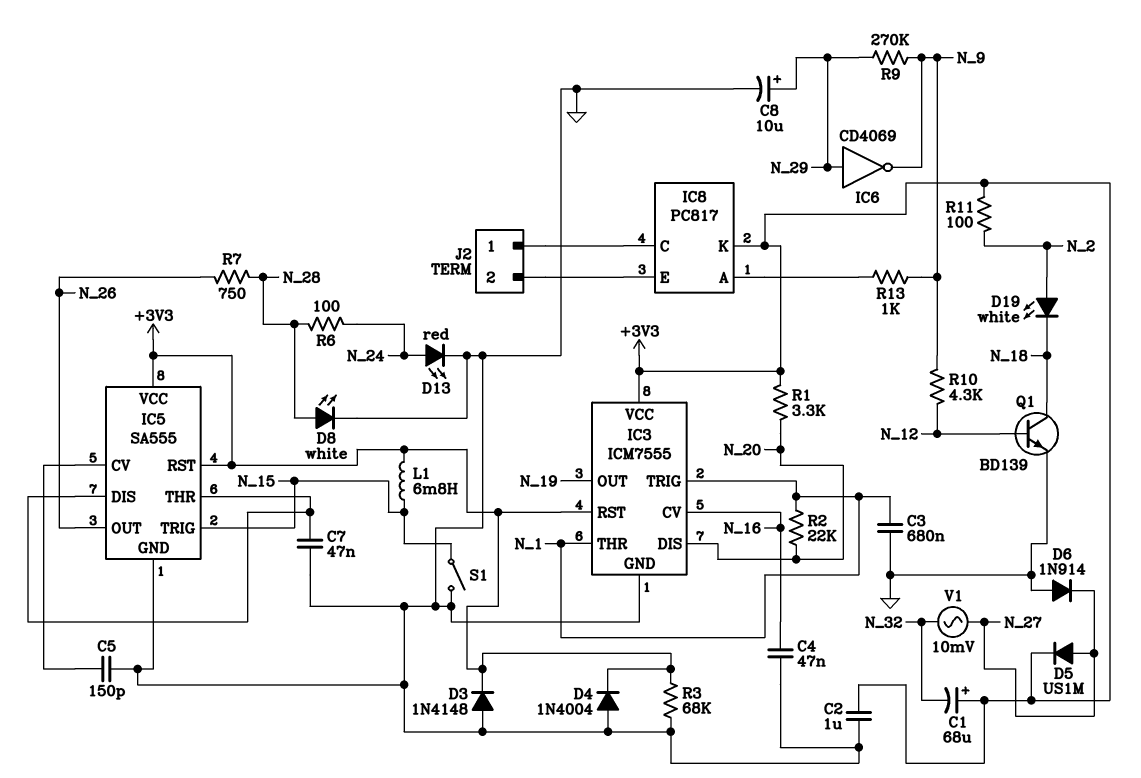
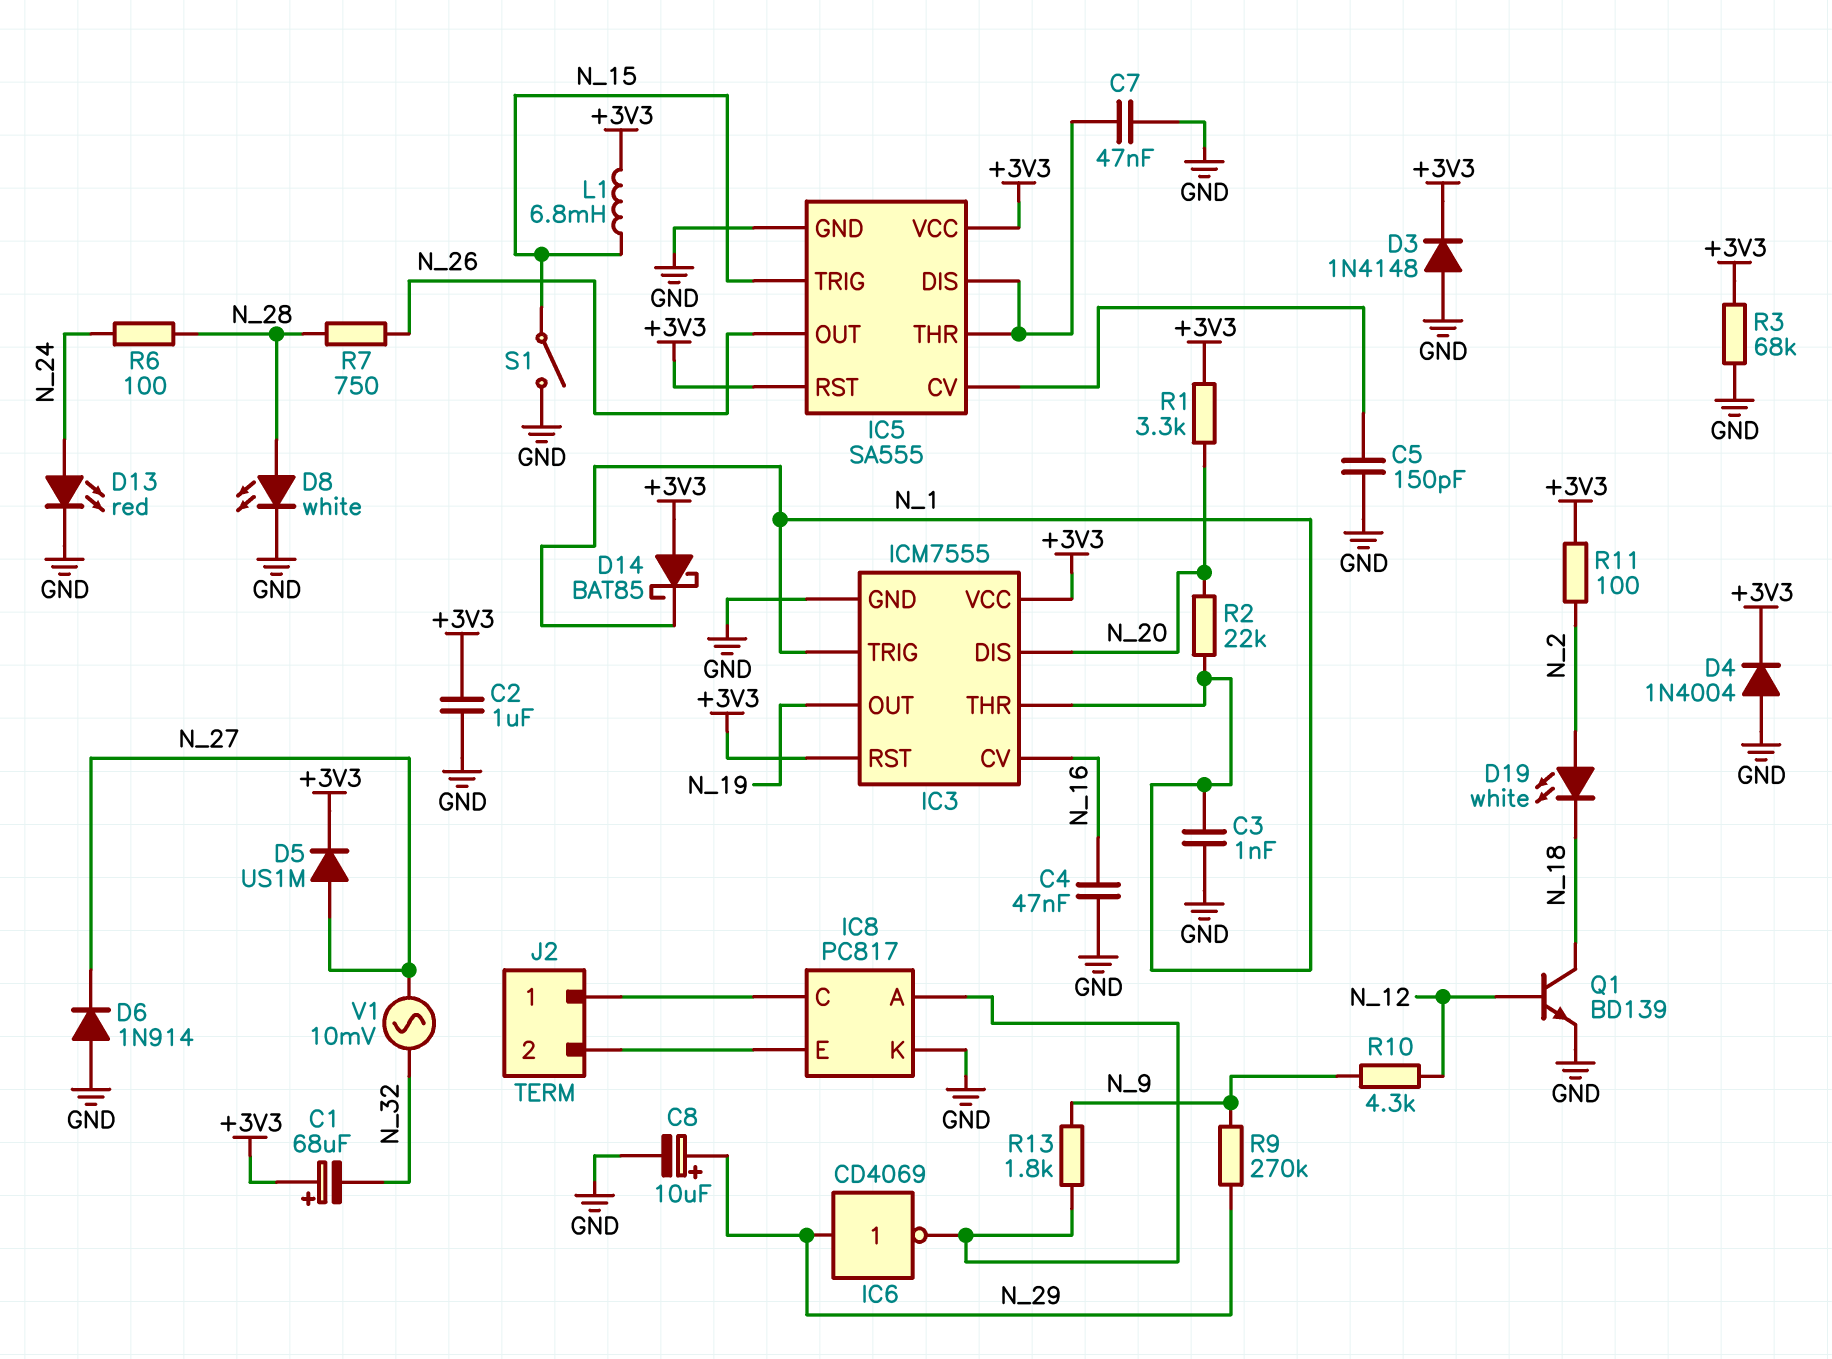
C3: 680nF (GND, N_1) -> 1nF (GND, N_1)
D14: none -> schottky BAT85 (A +3V3, K N_1)
IC6: NOT CD4069 (in N_29, out N_9) -> NOT CD4069 (in N_29, out IC8/A)
IC8 pin K: +3V3 -> GND
R13: 1k (IC8/A, N_9) -> 1.8k (IC8/A, N_9)

